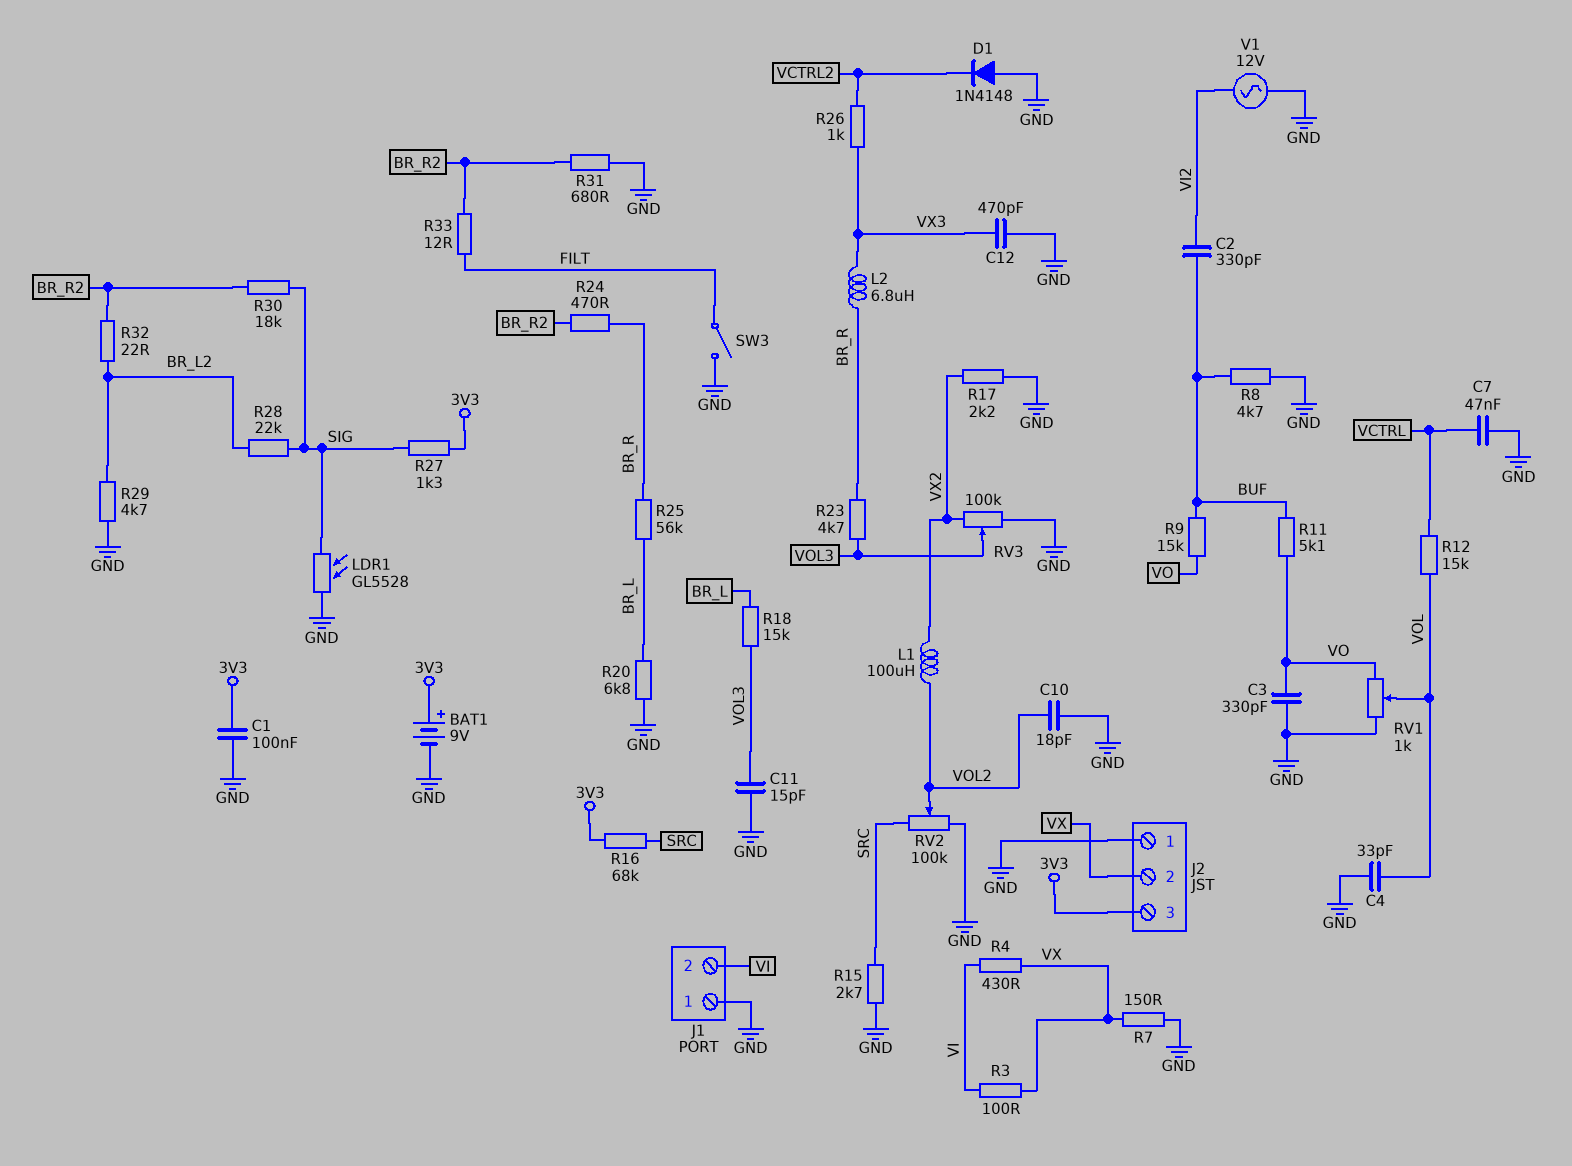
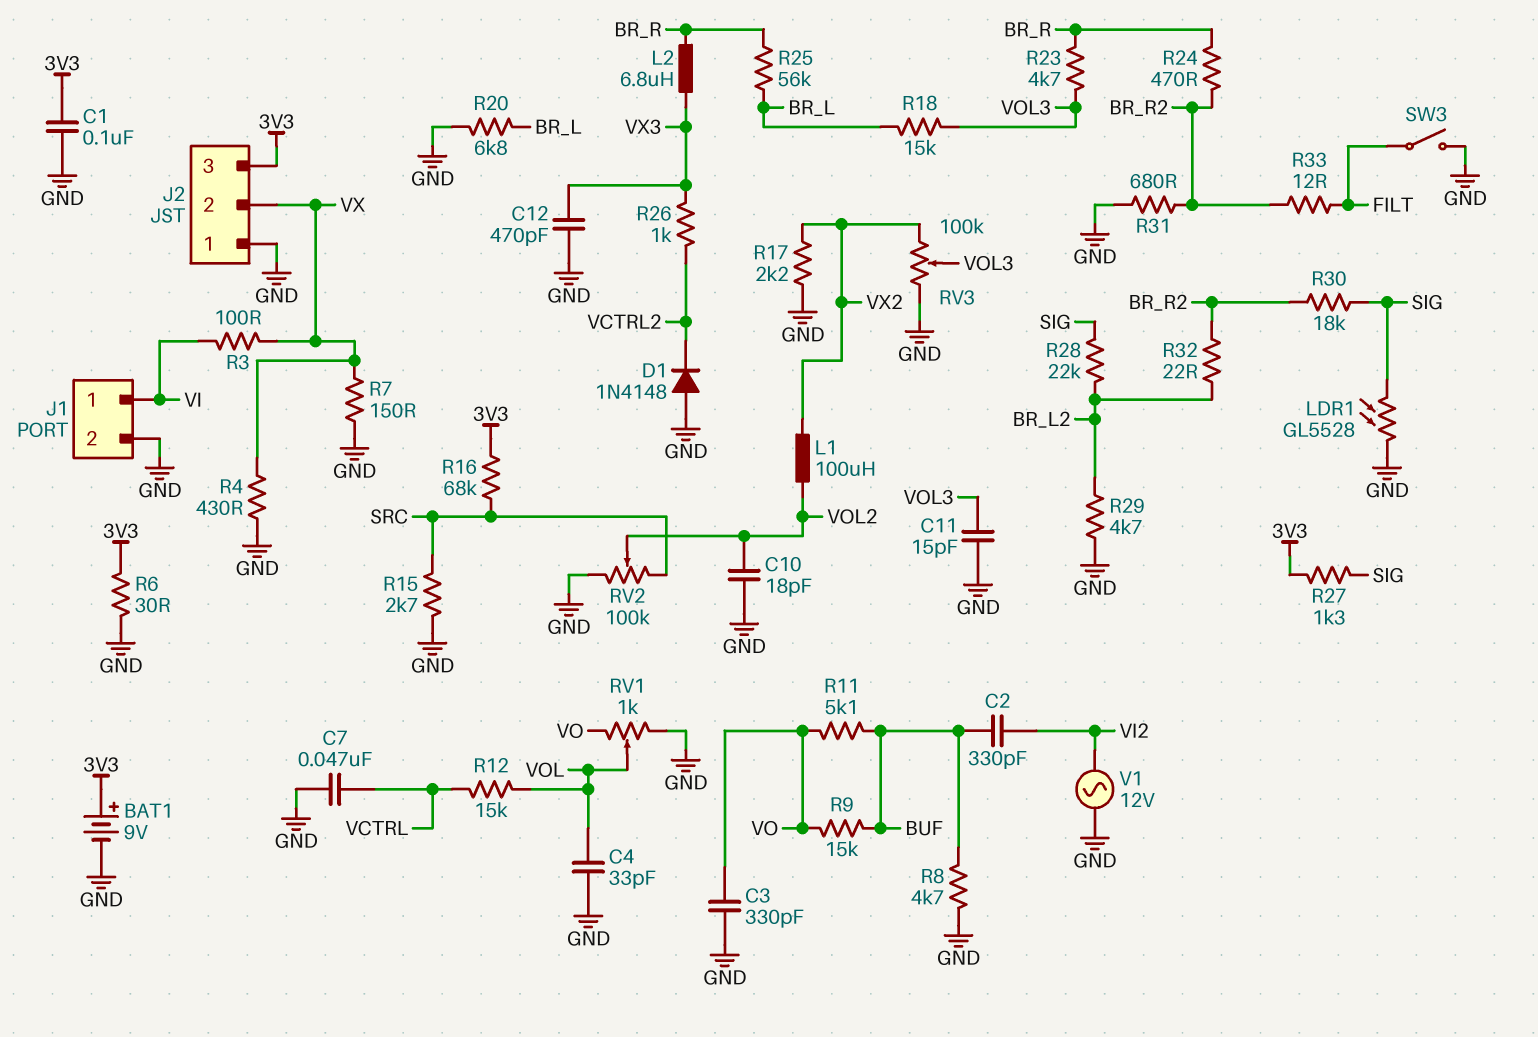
J1 pin 1: GND -> VI
J1 pin 2: VI -> GND
R4: 430 (VI, VX) -> 430 (GND, VX)
R6: none -> 30 (3V3, GND)

